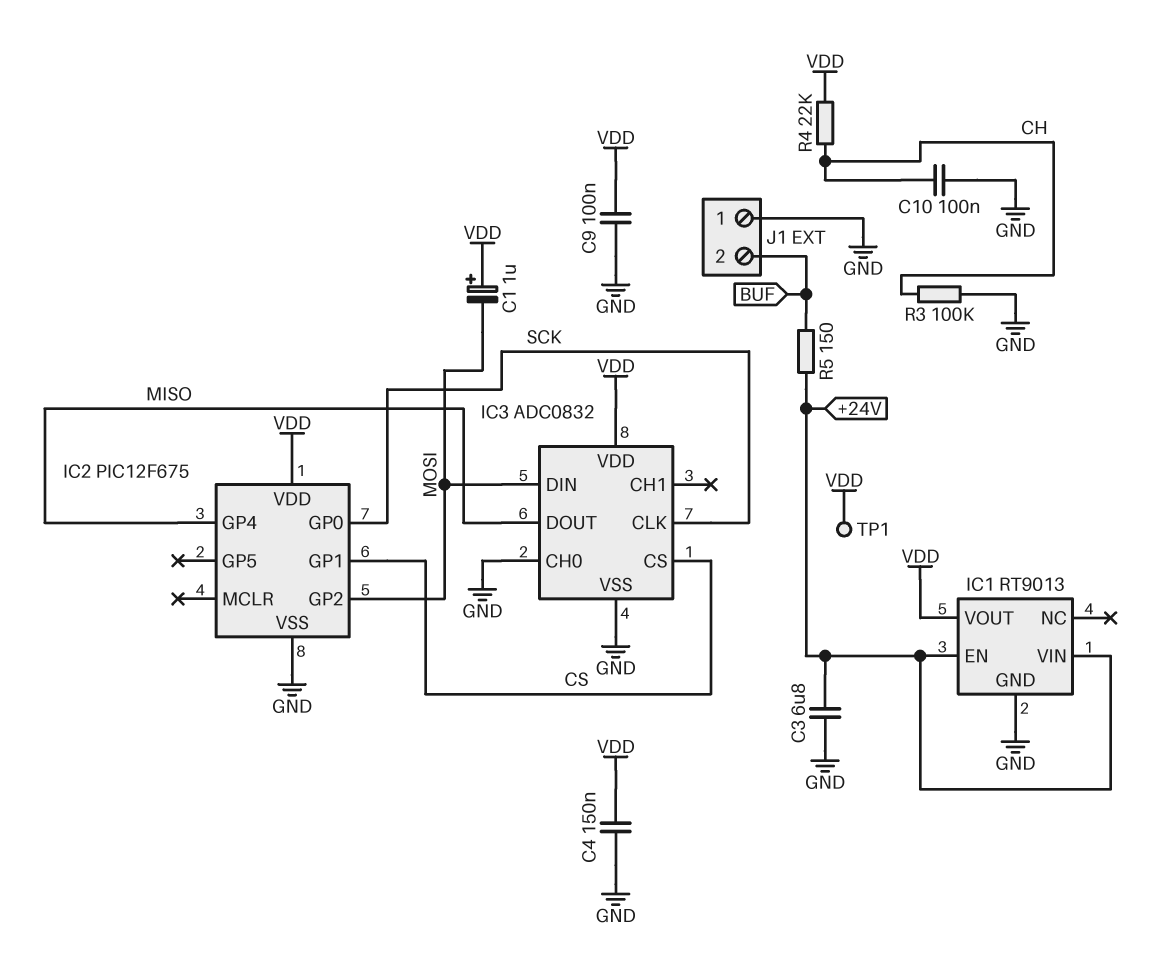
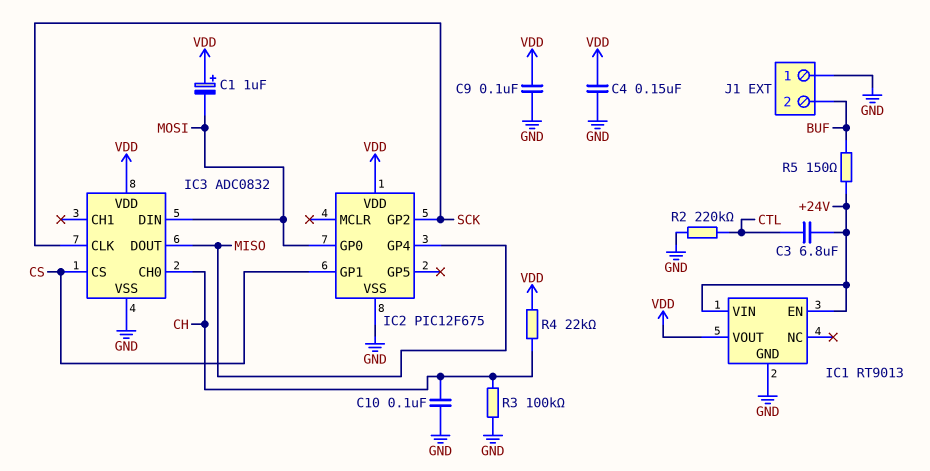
C3: 6.8uF (+24V, GND) -> 6.8uF (+24V, CTL)
IC2 pin GP0: SCK -> MOSI
IC2 pin GP2: MOSI -> SCK
IC3 pin CH0: GND -> CH
R2: none -> 220k (CTL, GND)
TP1: test point (VDD) -> none

